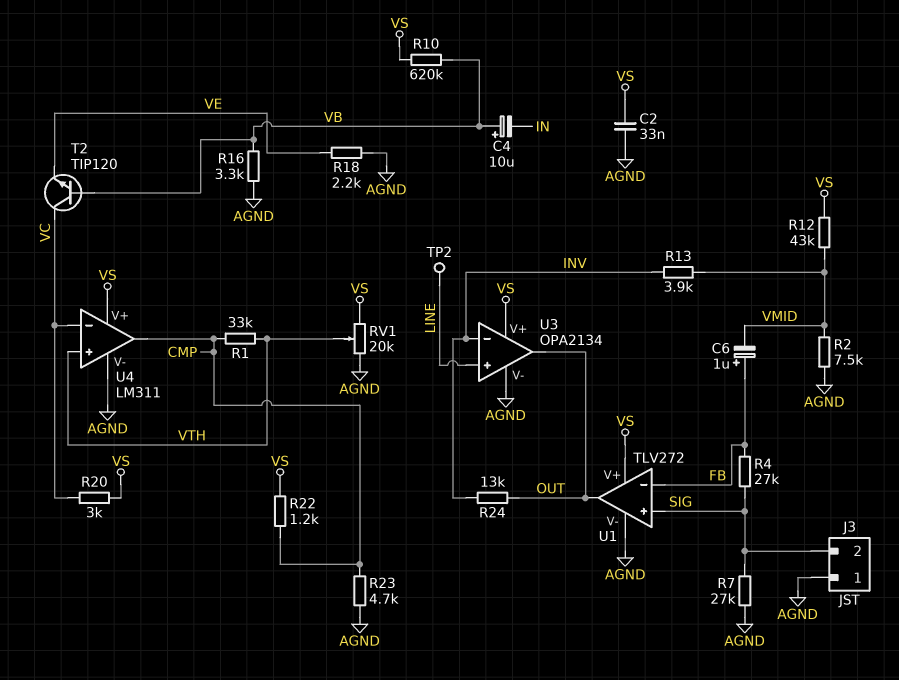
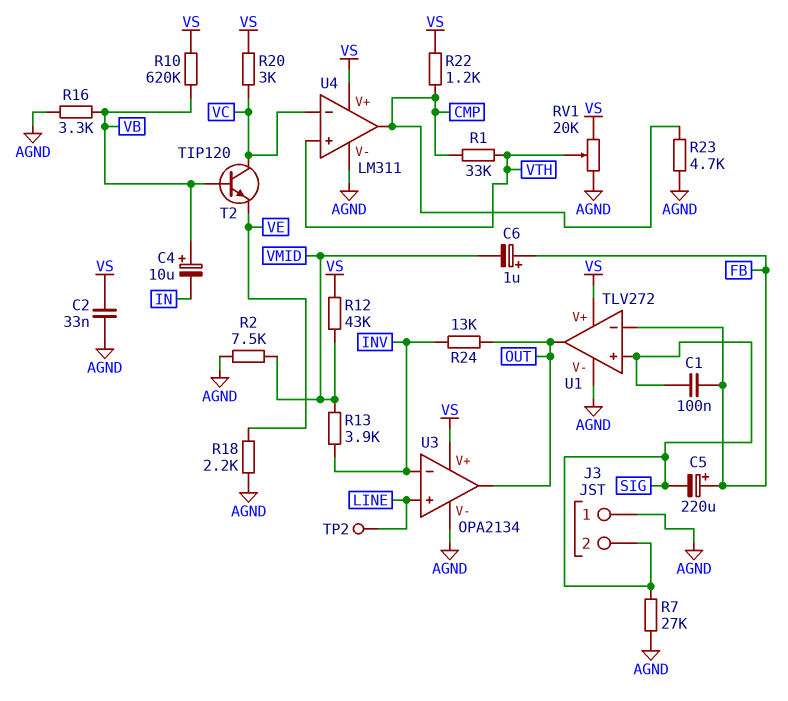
C1: none -> 100nF (FB, SIG)
C5: none -> 220uF (plus FB, minus SIG)
R4: 27k (FB, SIG) -> none

